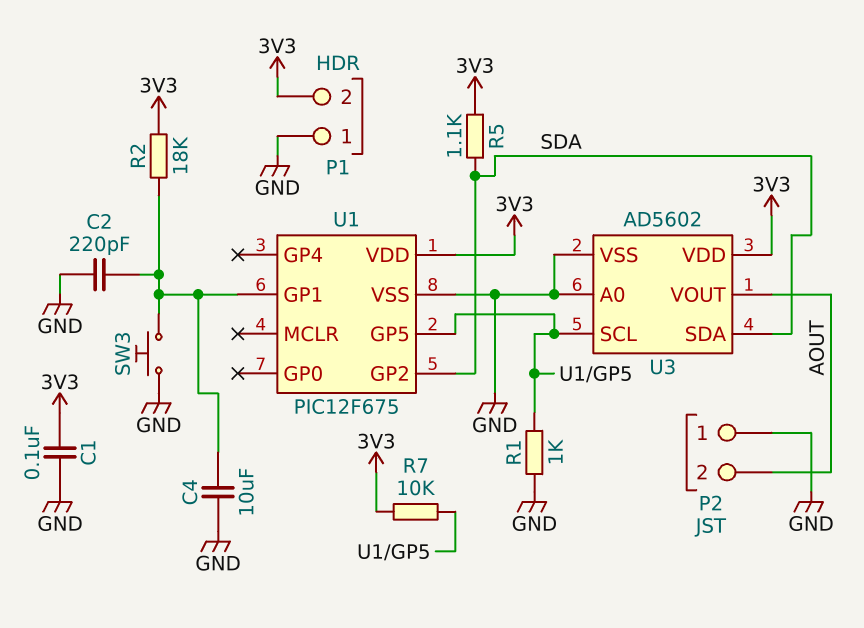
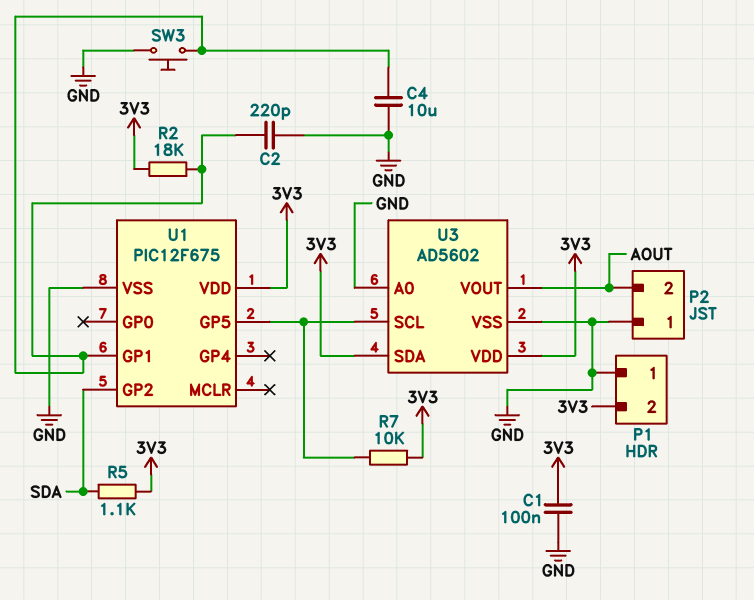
R1: 1k (GND, U1/GP5) -> none
U3 pin SDA: SDA -> 3V3

